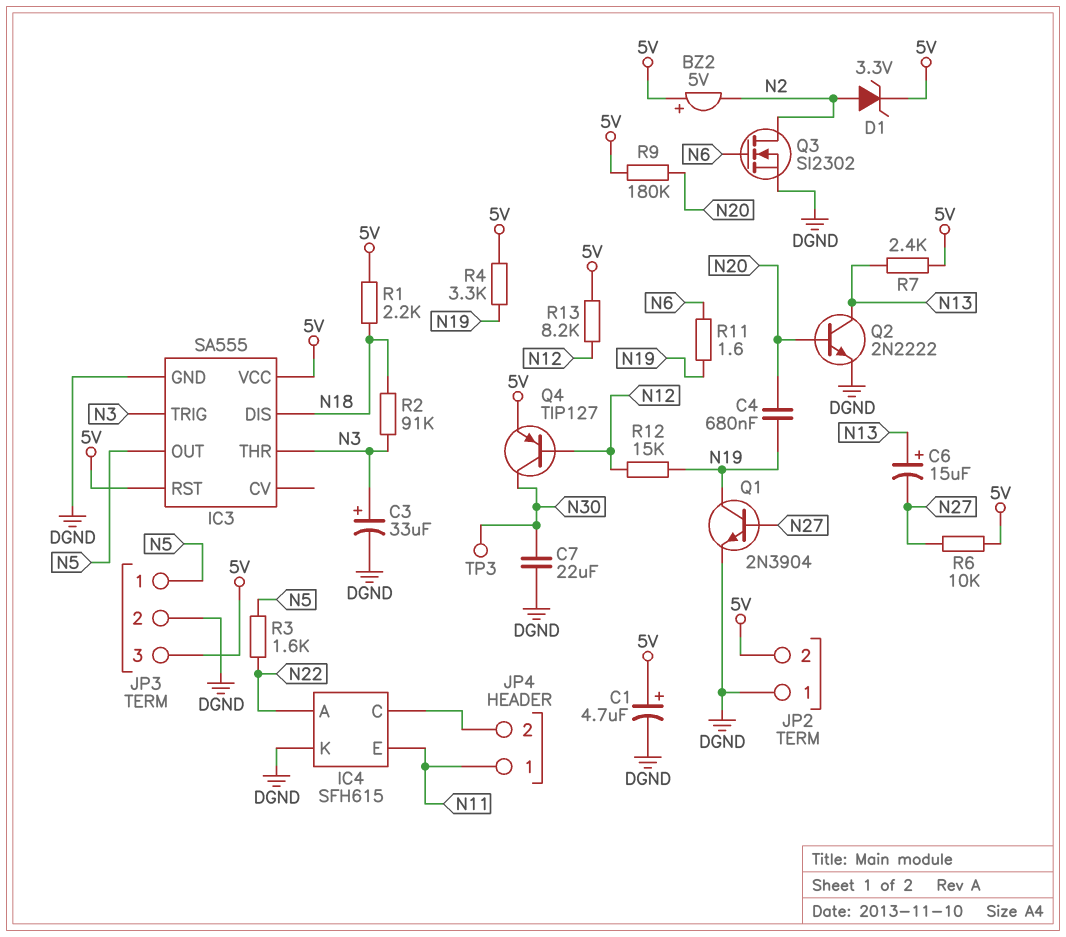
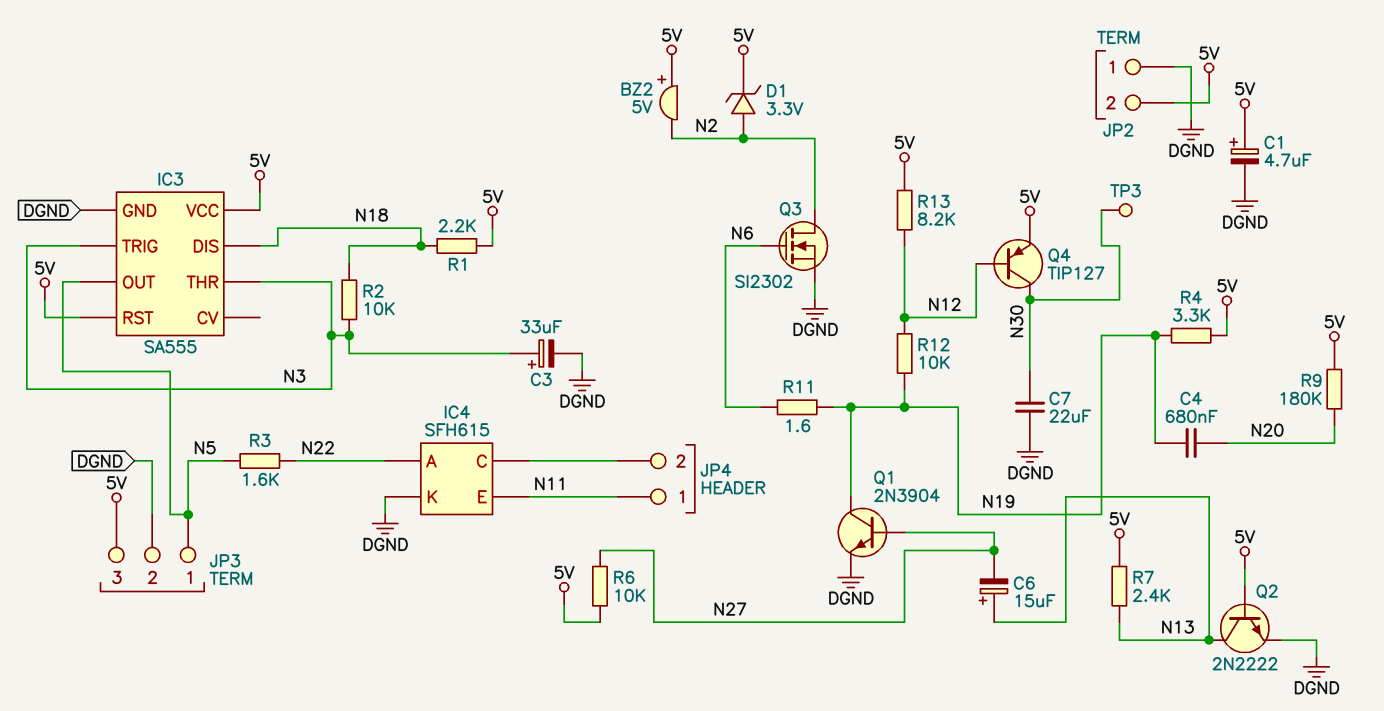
Q2: NPN 2N2222 (B N20, C N13, E DGND) -> NPN 2N2222 (B 5V, C N13, E DGND)
R2: 91k (N3, N18) -> 10k (N3, N18)
R12: 15k (N12, N19) -> 10k (N12, N19)

